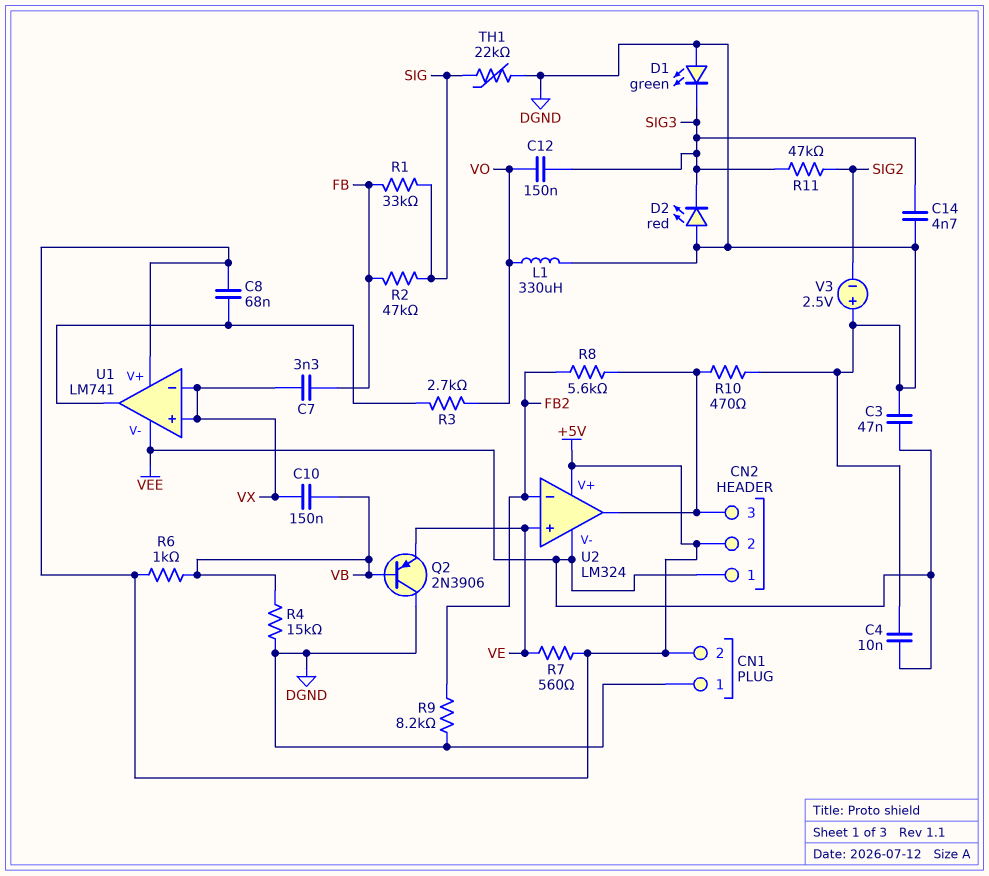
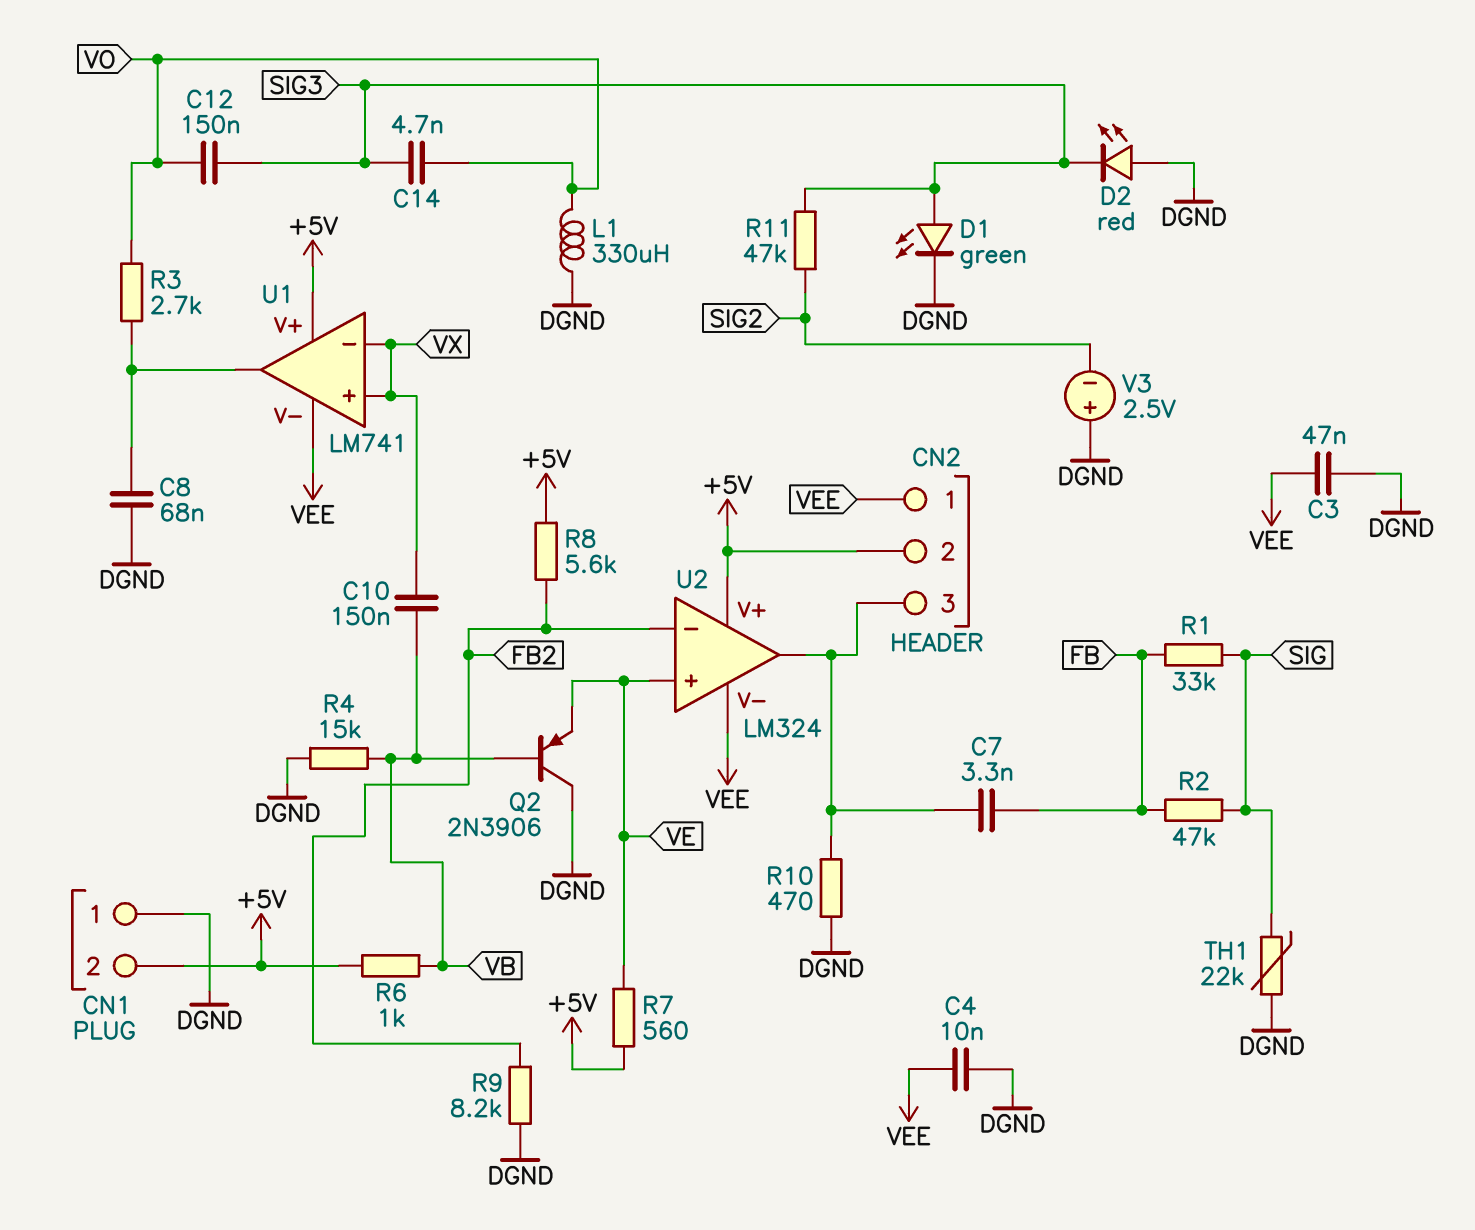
C7: 3.3nF (FB, VX) -> 3.3nF (CN2/3, FB)
C8: 68nF (+5V, U1/out) -> 68nF (DGND, U1/out)
C14: 4.7nF (DGND, SIG3) -> 4.7nF (SIG3, VO)
D1: LED green (A DGND, K SIG3) -> LED green (A SIG3, K DGND)
R8: 5.6k (CN2/3, FB2) -> 5.6k (+5V, FB2)

